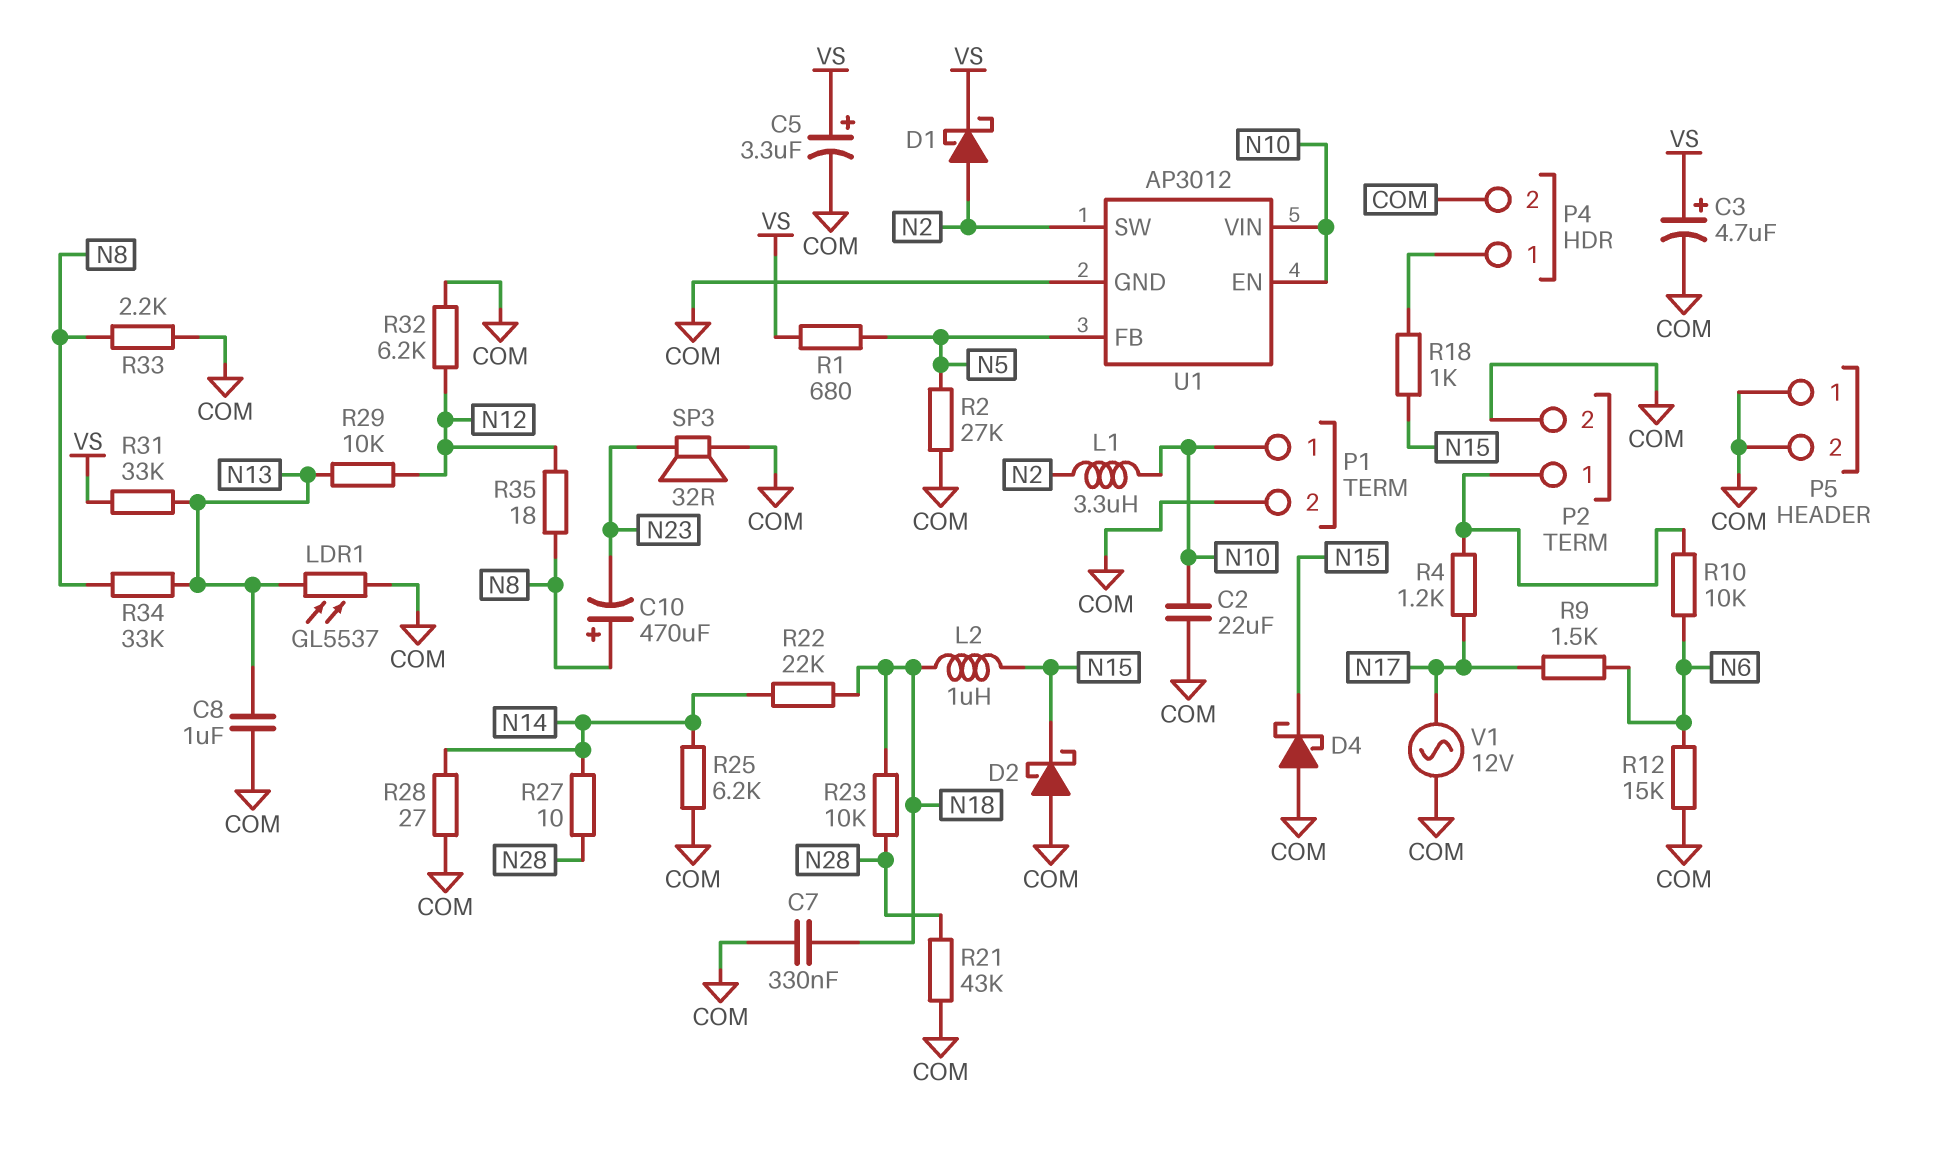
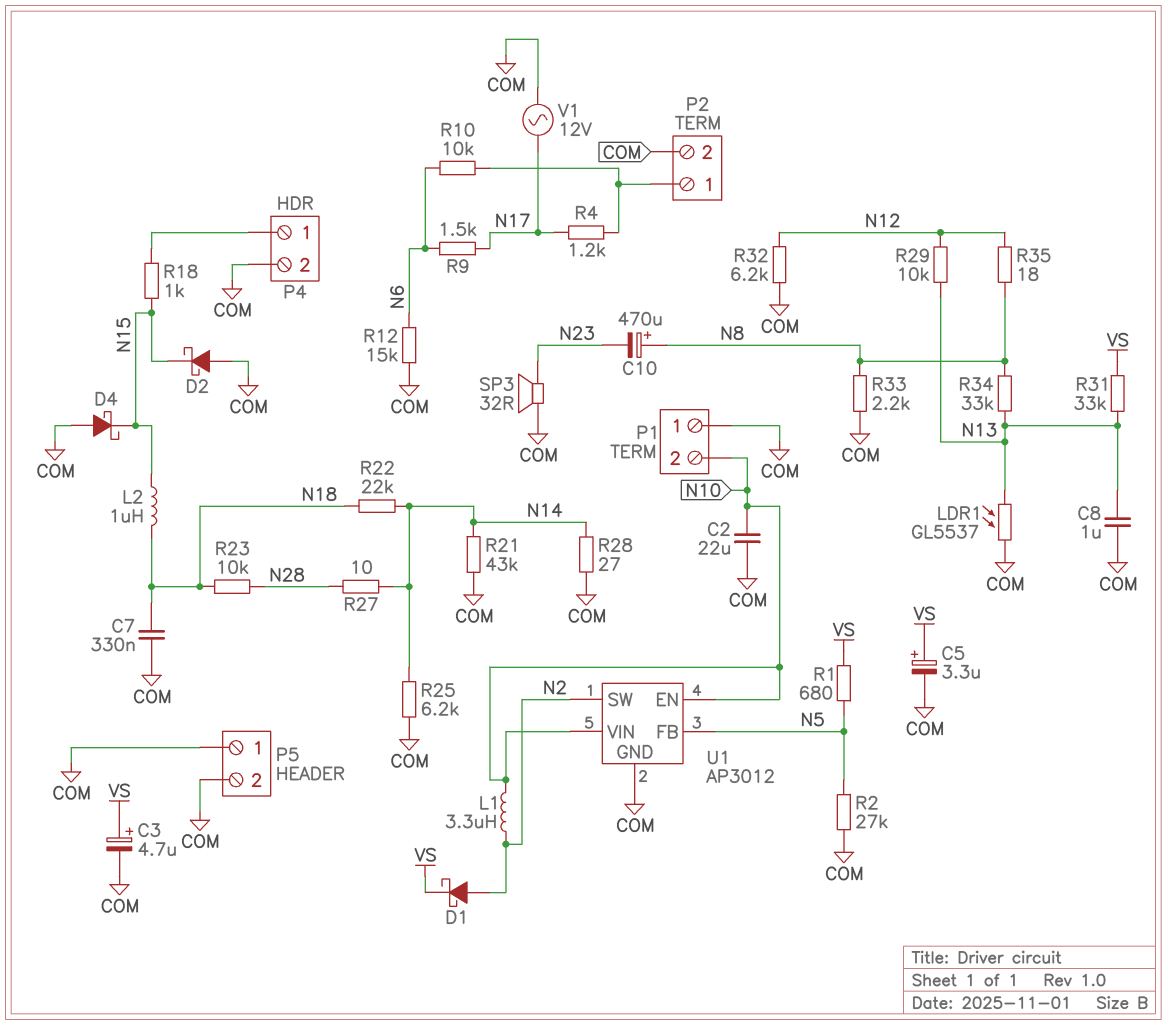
P1 pin 1: N10 -> COM
P1 pin 2: COM -> N10
R21: 43k (COM, N28) -> 43k (COM, N14)

